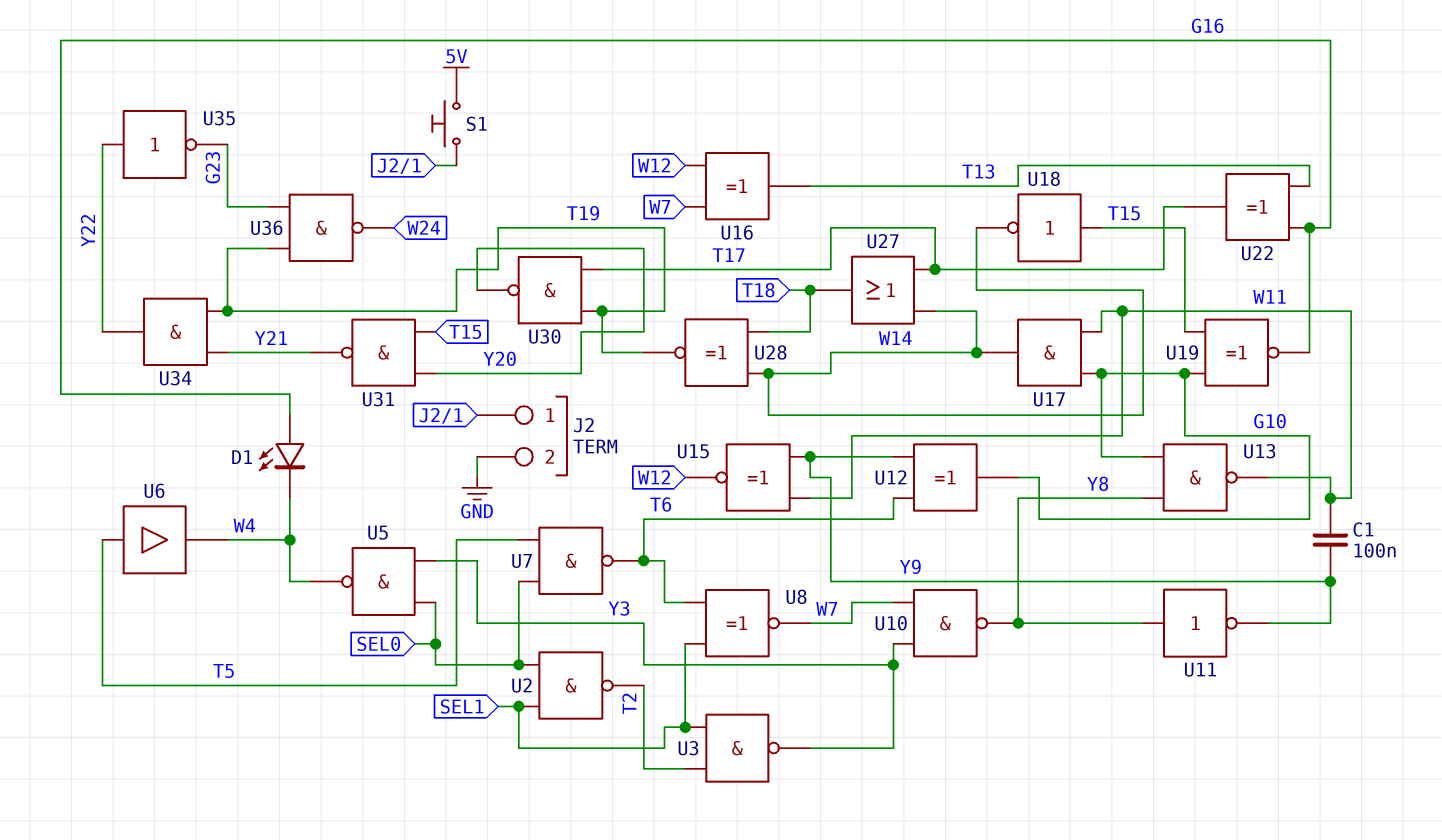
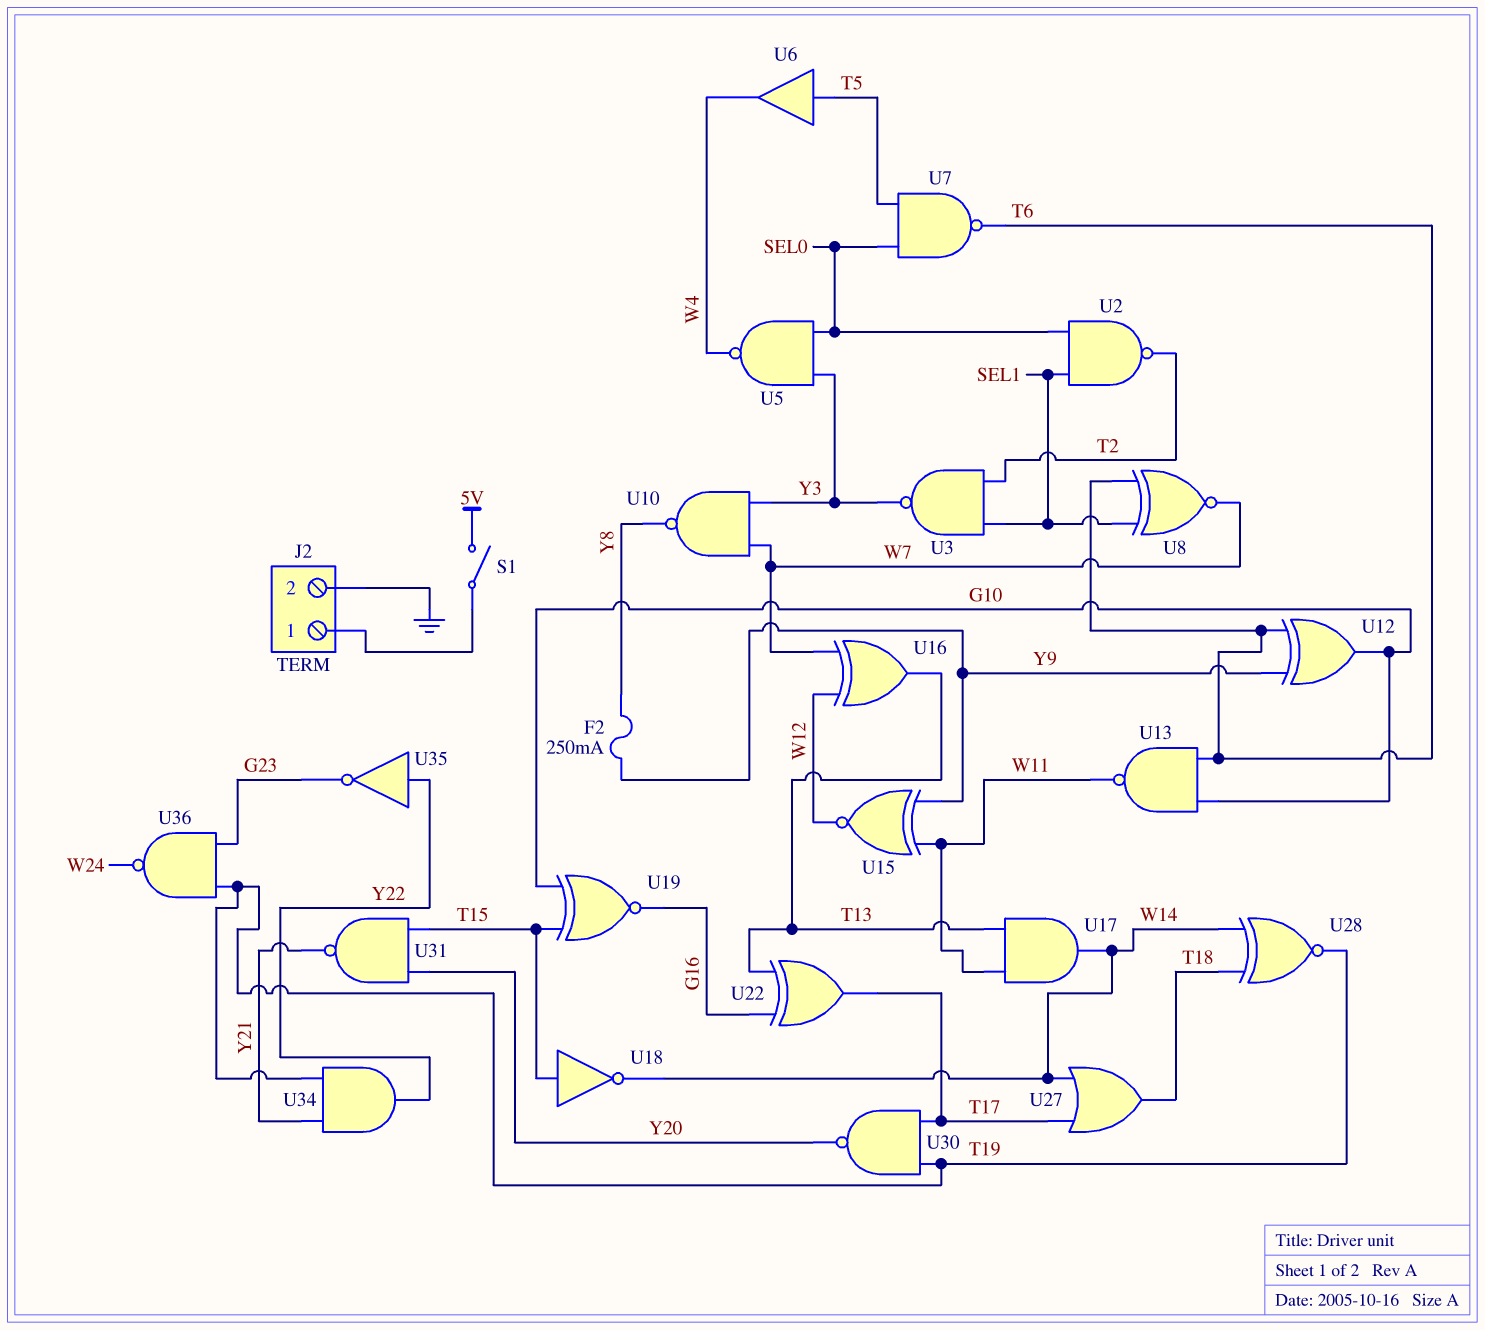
C1: 100nF (W11, Y9) -> none
D1: LED (A G16, K W4) -> none
F2: none -> 250mA (Y8, Y9)
S1: button (5V, J2/1) -> switch (5V, J2/1)
U11: NOT (in Y8, out Y9) -> none
U13: NAND (in G10, in Y8, out W11) -> NAND (in G10, in T6, out W11)
U17: AND (in G10, in W11, out W14) -> AND (in T13, in W11, out W14)

